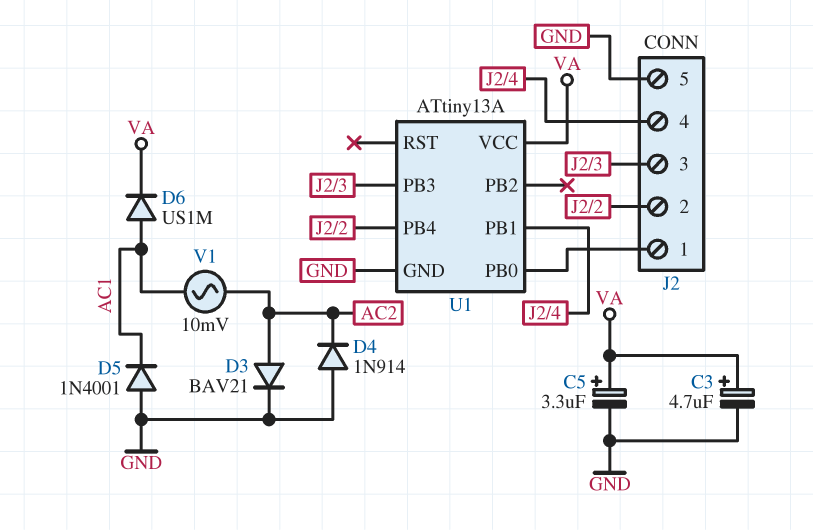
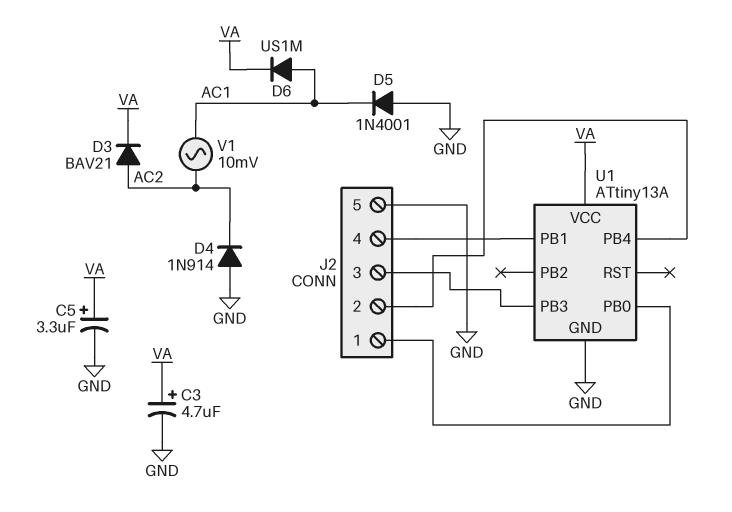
D3: diode BAV21 (A AC2, K GND) -> diode BAV21 (A AC2, K VA)

